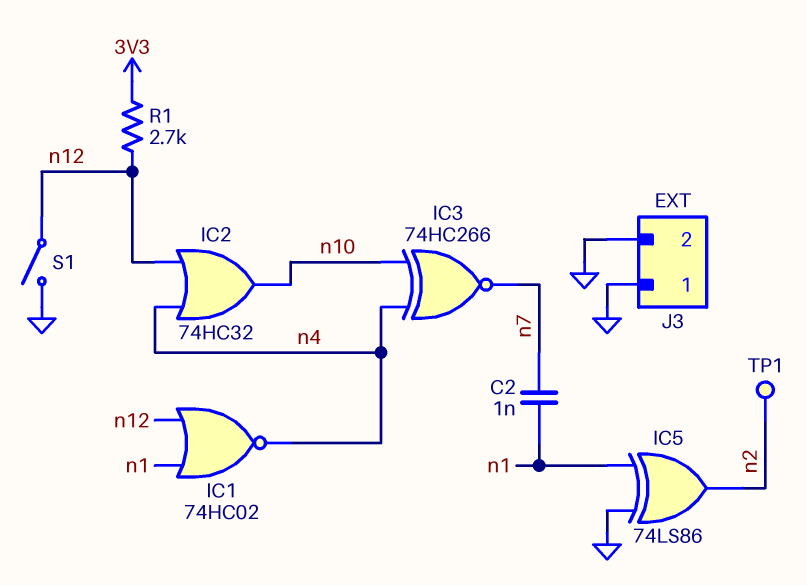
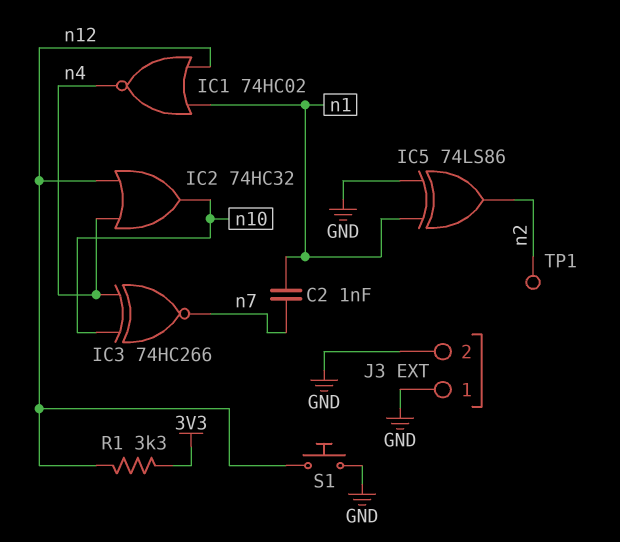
R1: 2.7k (3V3, n12) -> 3.3k (3V3, n12)
S1: switch (GND, n12) -> button (GND, n12)

